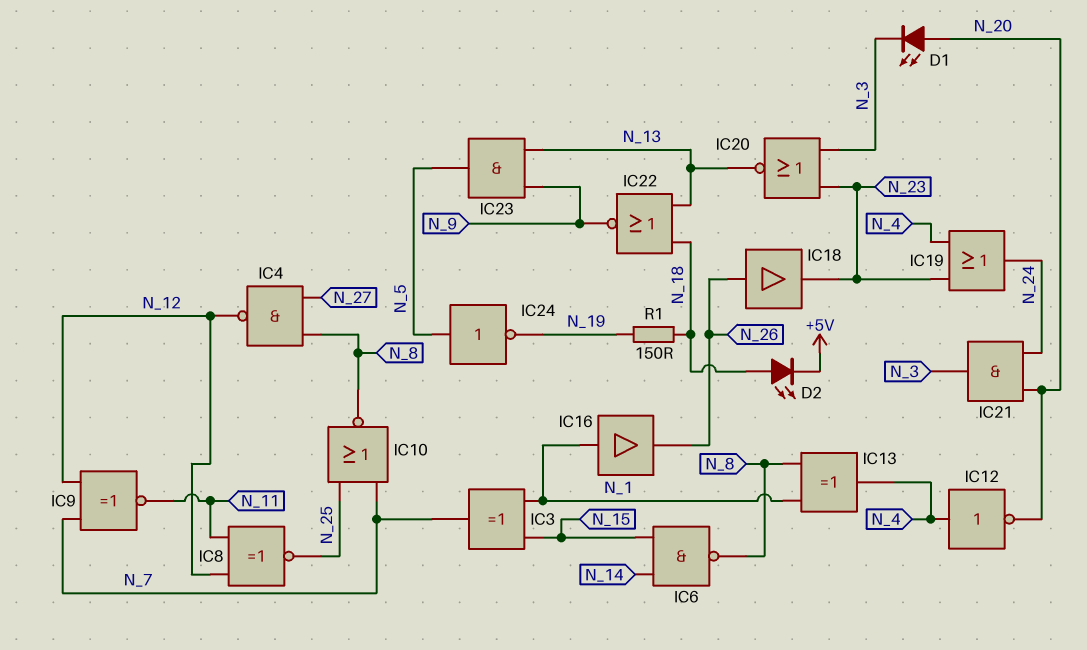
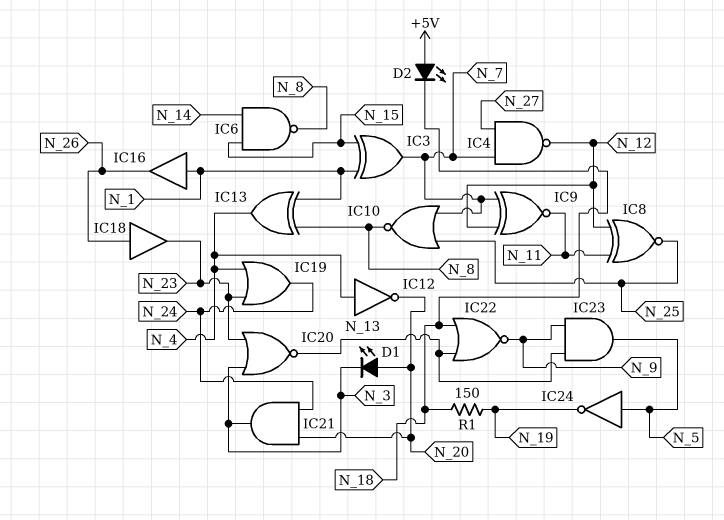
D2: LED (A N_18, K +5V) -> LED (A +5V, K N_18)
IC4: NAND (in N_8, in N_27, out N_12) -> NAND (in N_7, in N_27, out N_12)

